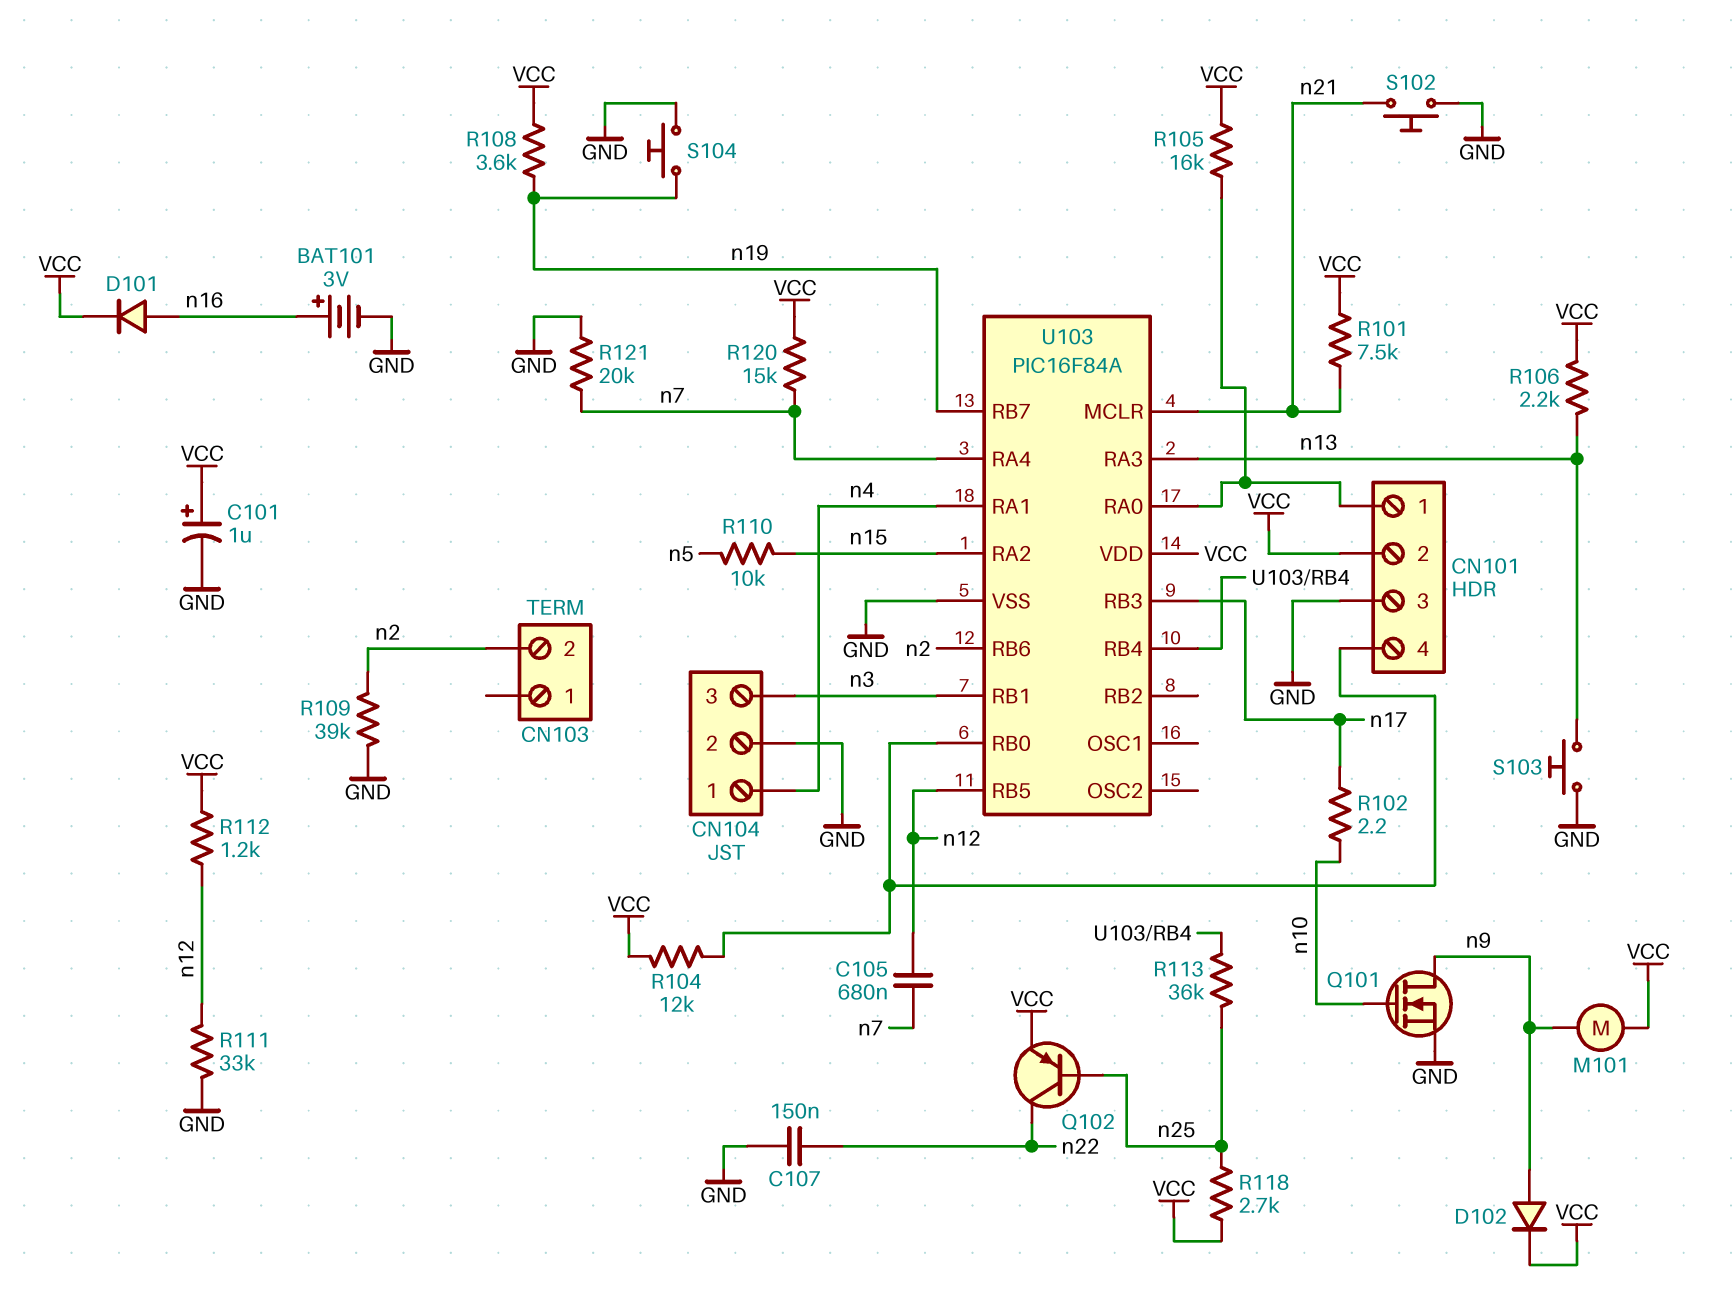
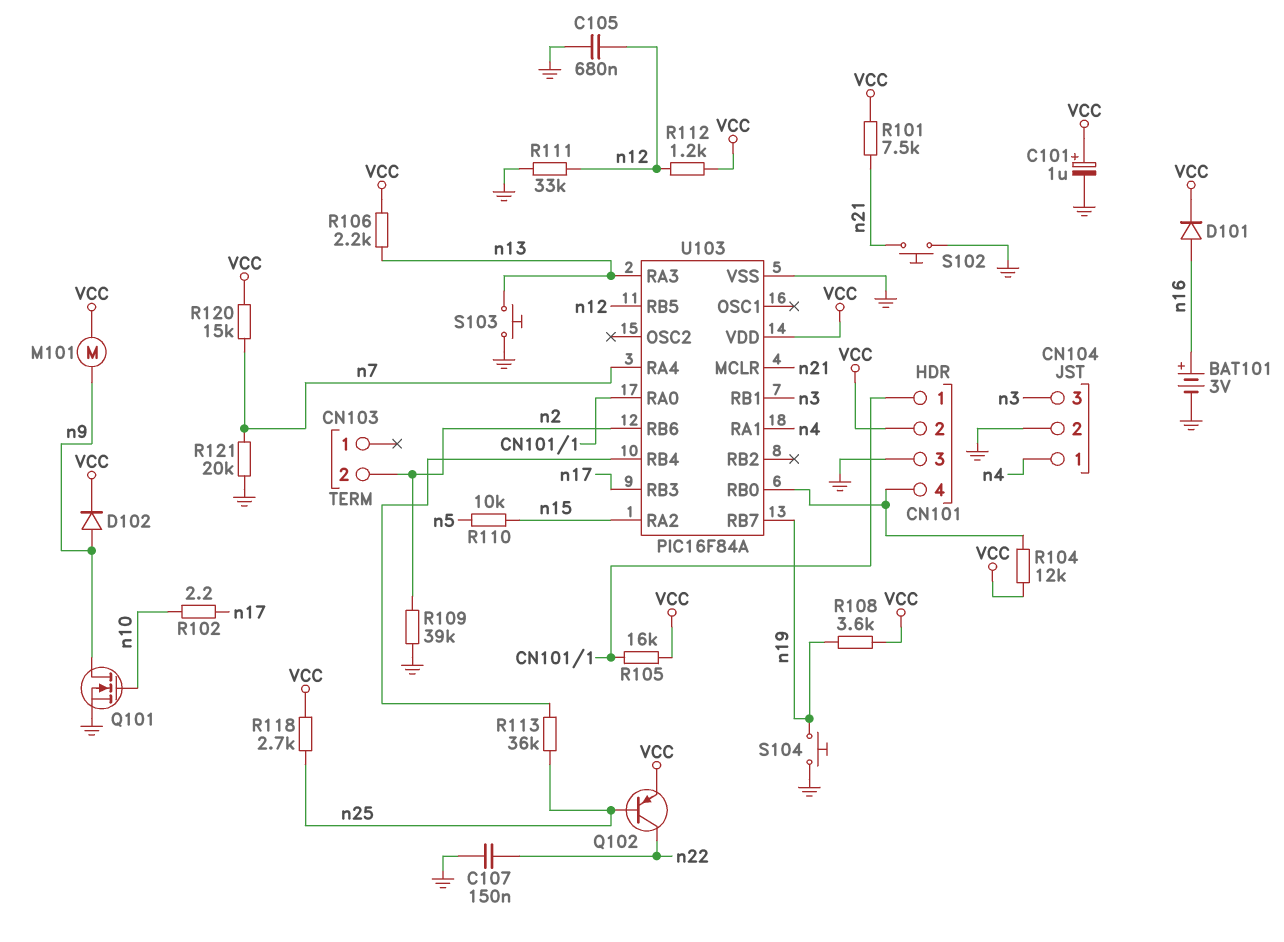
C105: 680nF (n7, n12) -> 680nF (GND, n12)

